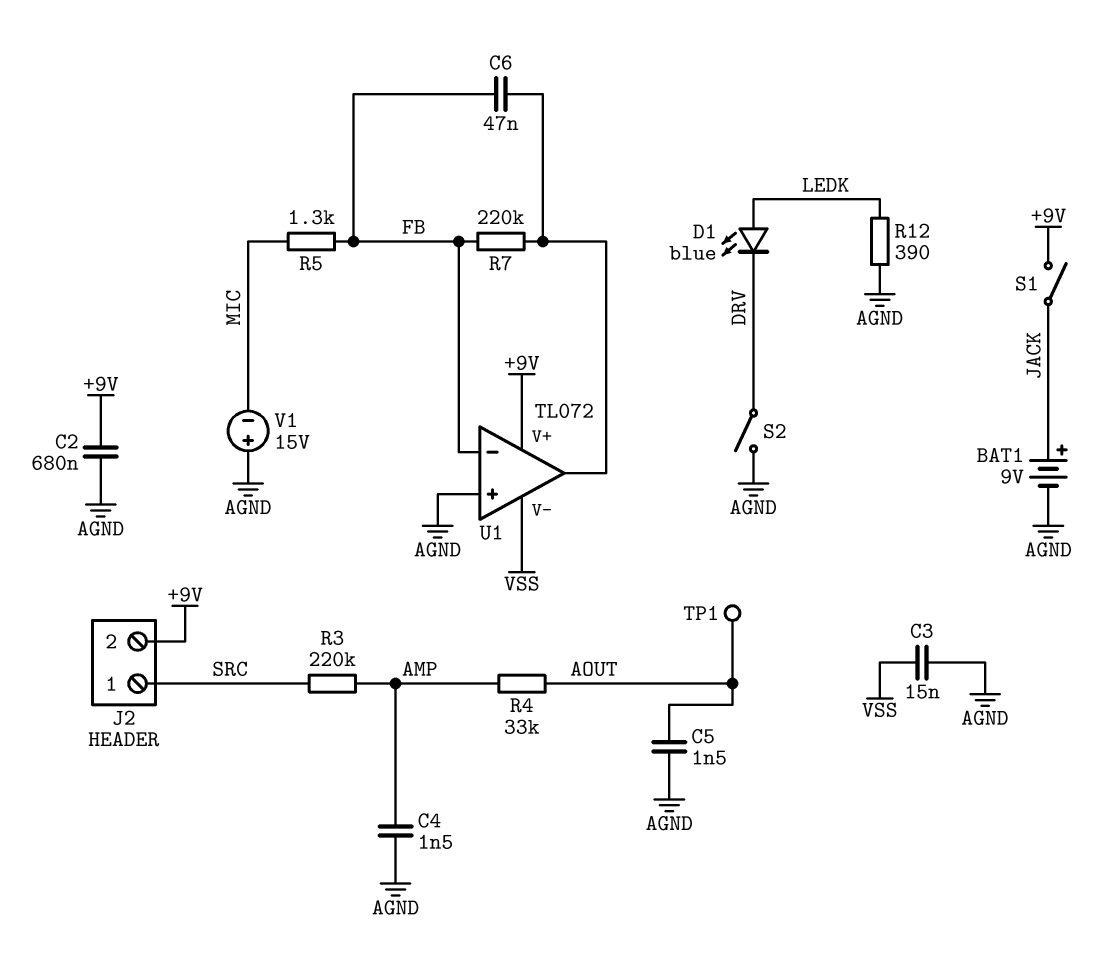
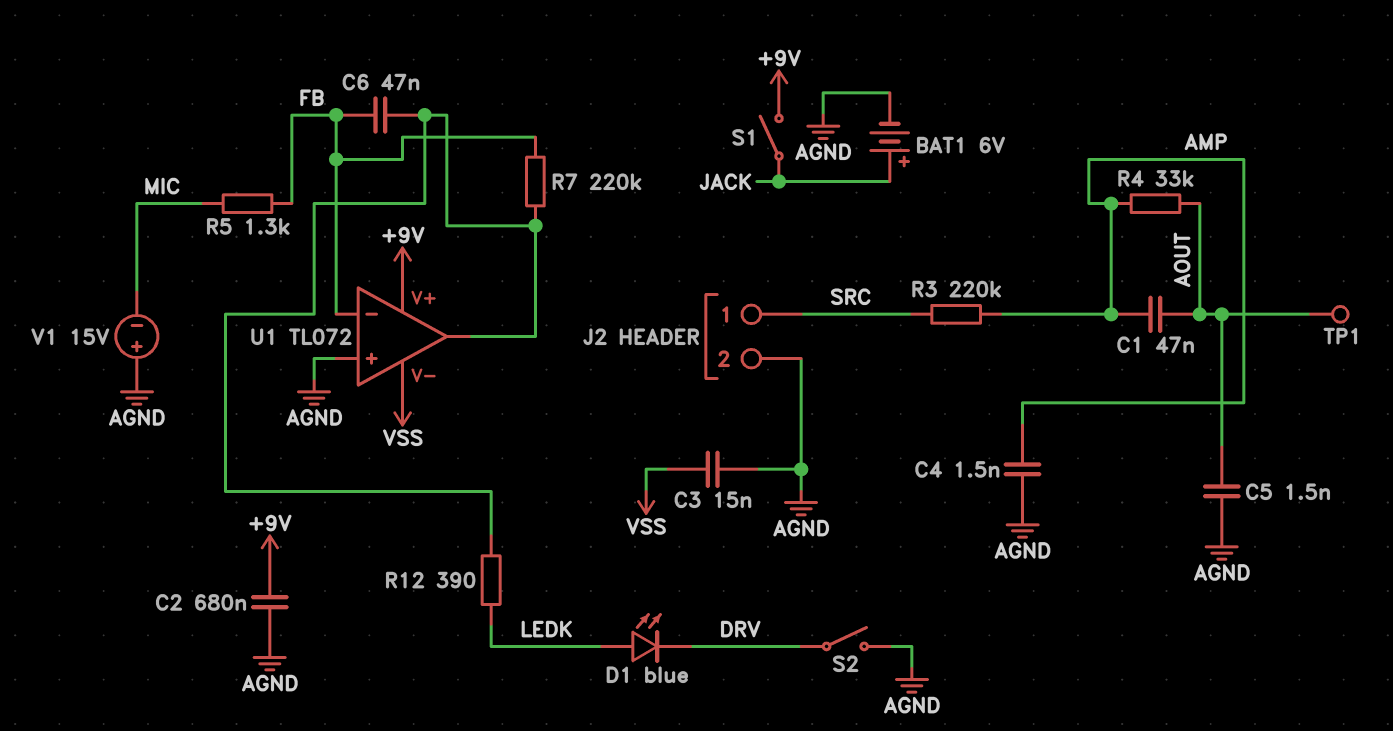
BAT1: 9V (plus JACK, minus AGND) -> 6V (plus JACK, minus AGND)
C1: none -> 47nF (AMP, AOUT)
J2 pin 2: +9V -> AGND
R12: 390 (AGND, LEDK) -> 390 (LEDK, U1/out)

